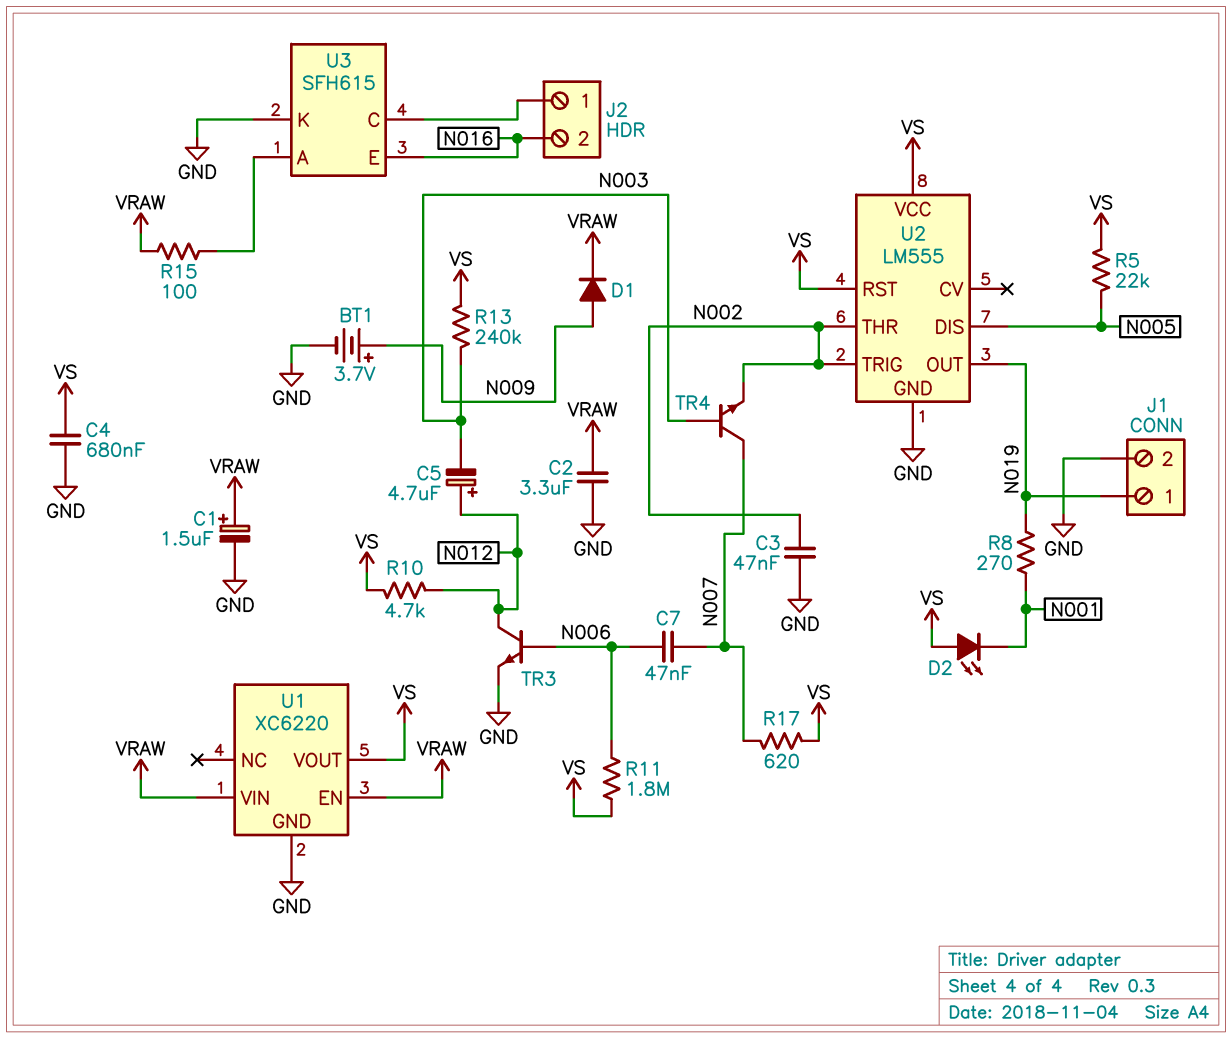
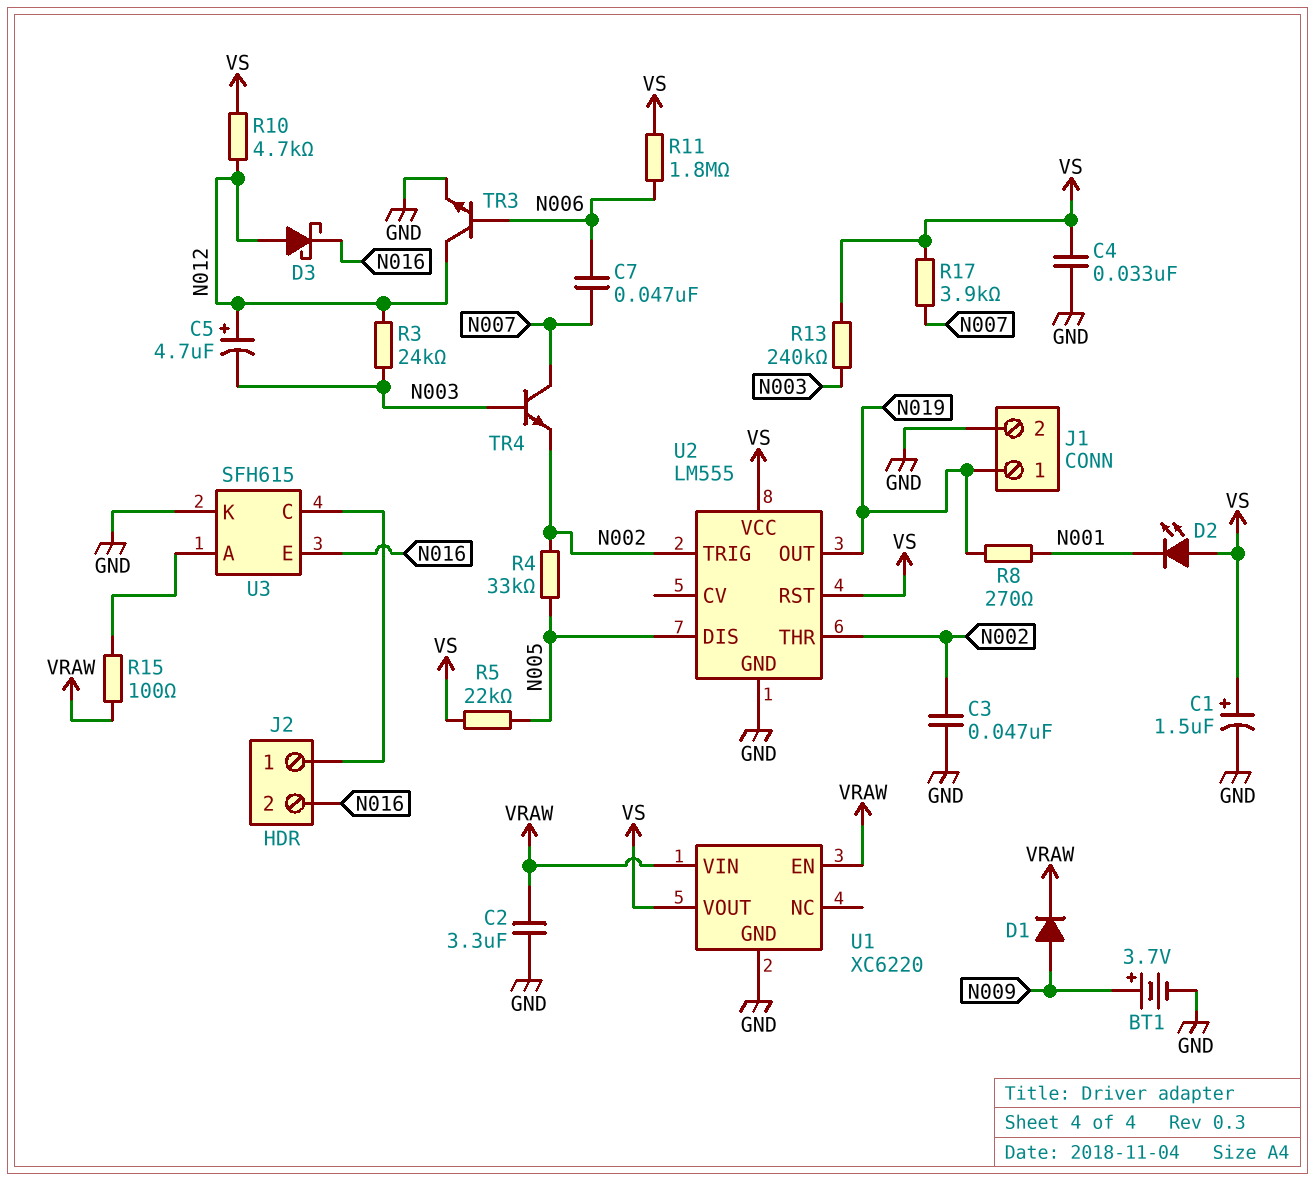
C1: 1.5uF (plus VRAW, minus GND) -> 1.5uF (plus VS, minus GND)
C4: 680nF (GND, VS) -> 33nF (GND, VS)
D3: none -> schottky (A N012, K N016)
R3: none -> 24k (N003, N012)
R4: none -> 33k (N002, N005)
R17: 620 (N007, VS) -> 3.9k (N007, VS)

